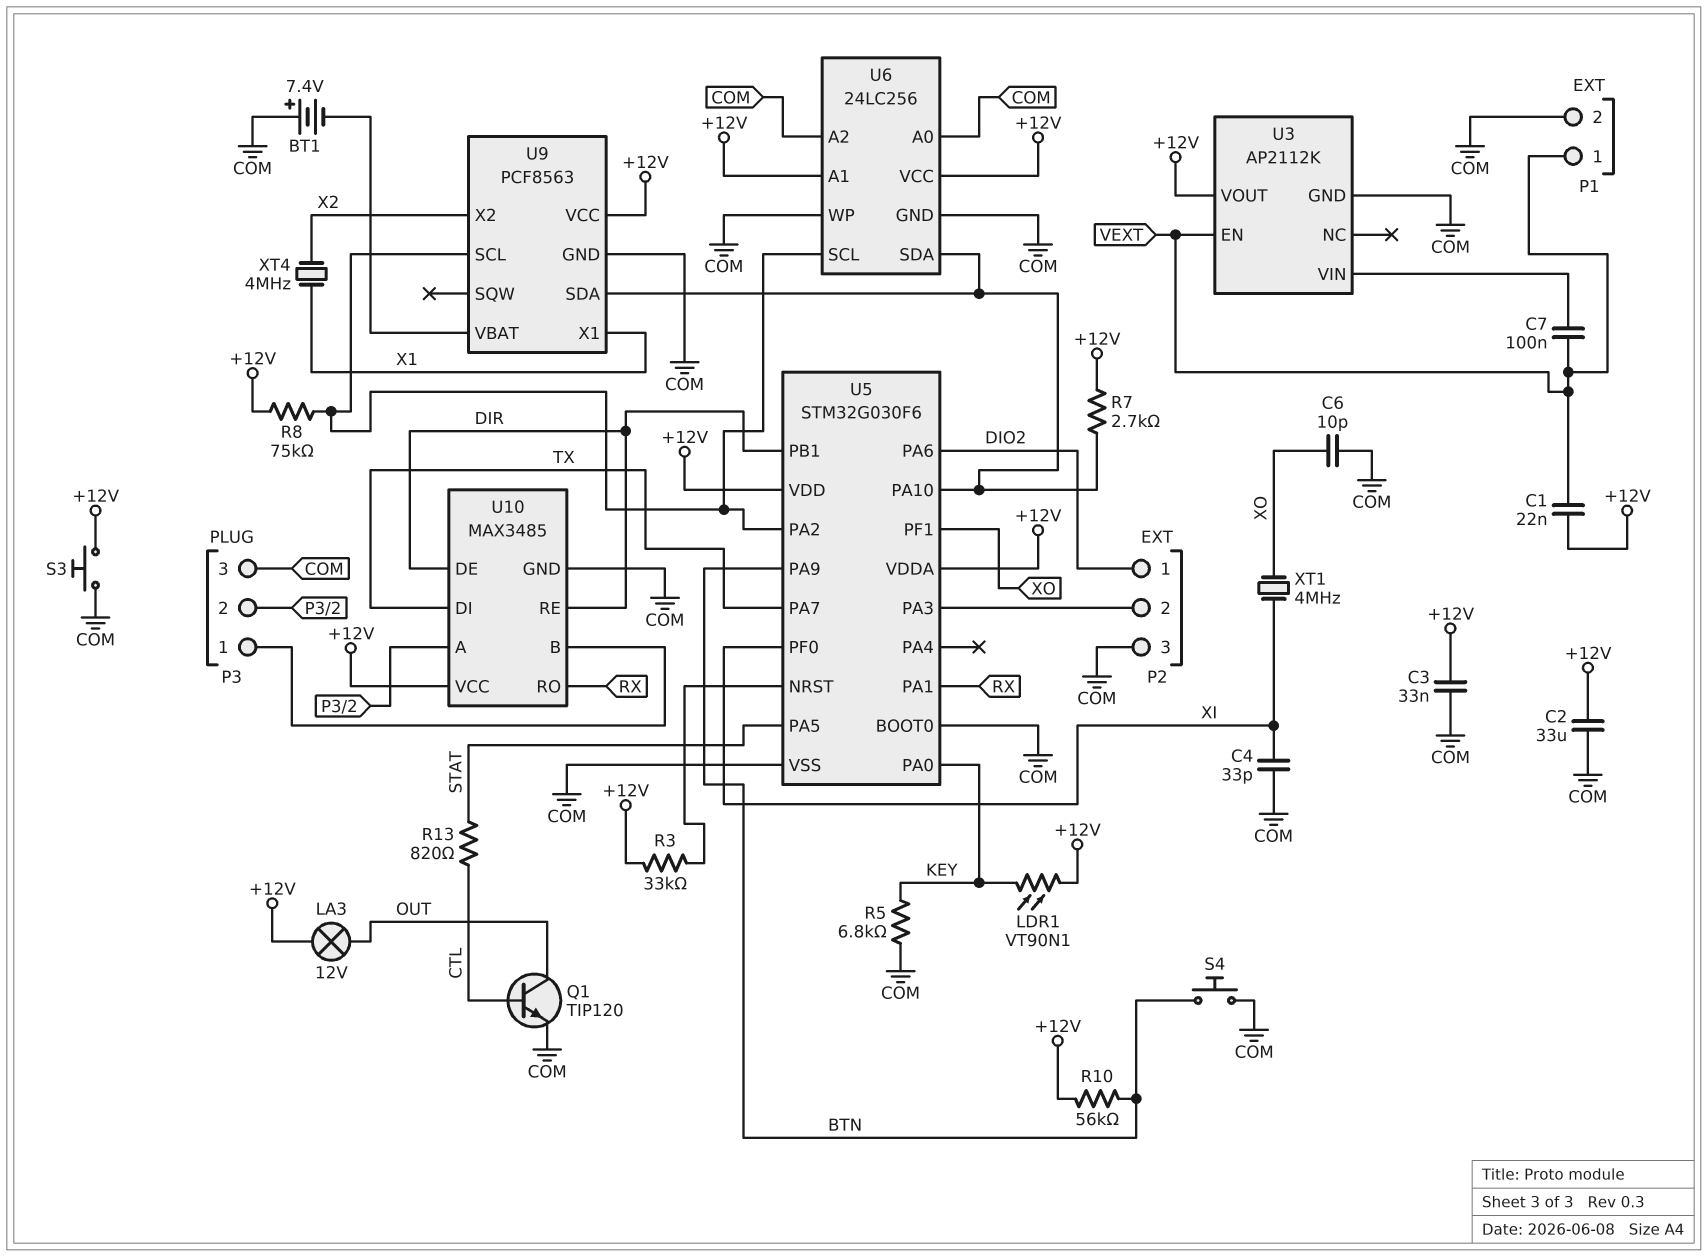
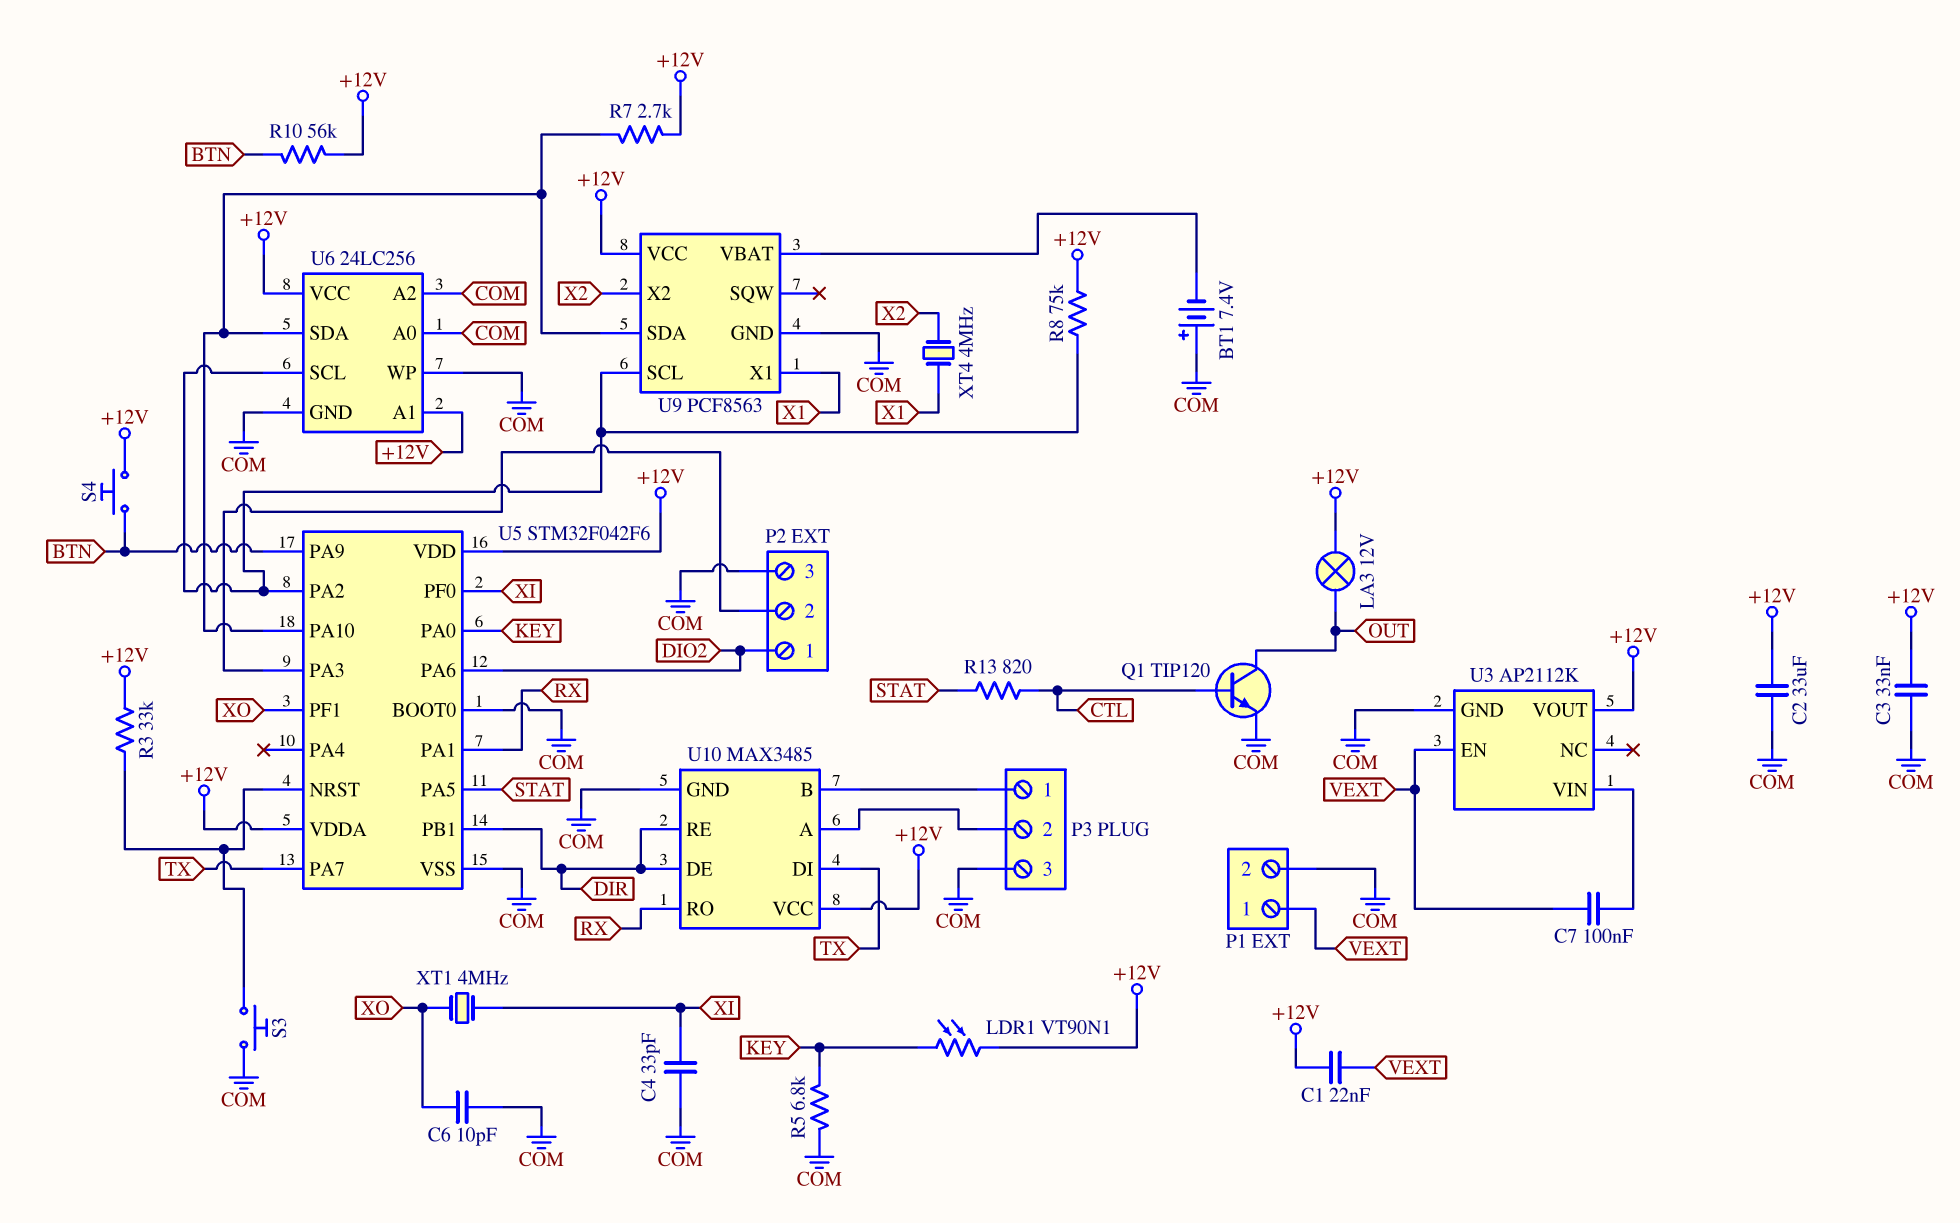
S3: button (+12V, COM) -> button (COM, U5/NRST)
S4: button (BTN, COM) -> button (+12V, BTN)
U5: STM32G030F6 -> STM32F042F6

